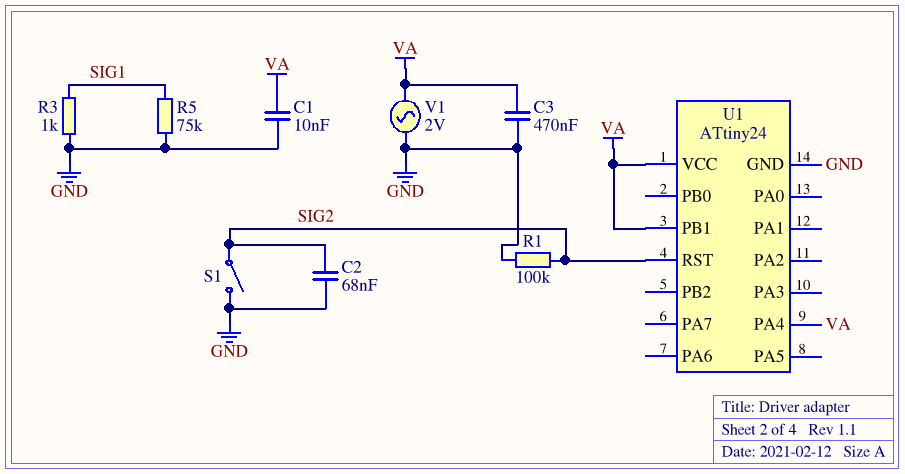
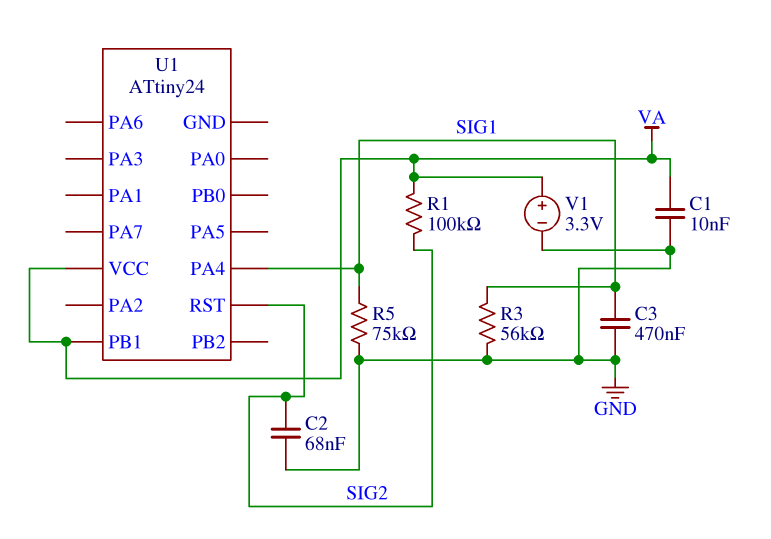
C3: 470nF (GND, VA) -> 470nF (GND, SIG1)
R1: 100k (GND, SIG2) -> 100k (SIG2, VA)
R3: 1k (GND, SIG1) -> 56k (GND, SIG1)
S1: switch (GND, SIG2) -> none
U1 pin GND: GND -> none
U1 pin PA4: VA -> SIG1
V1: AC 2V (GND, VA) -> 3.3V (plus VA, minus GND)

